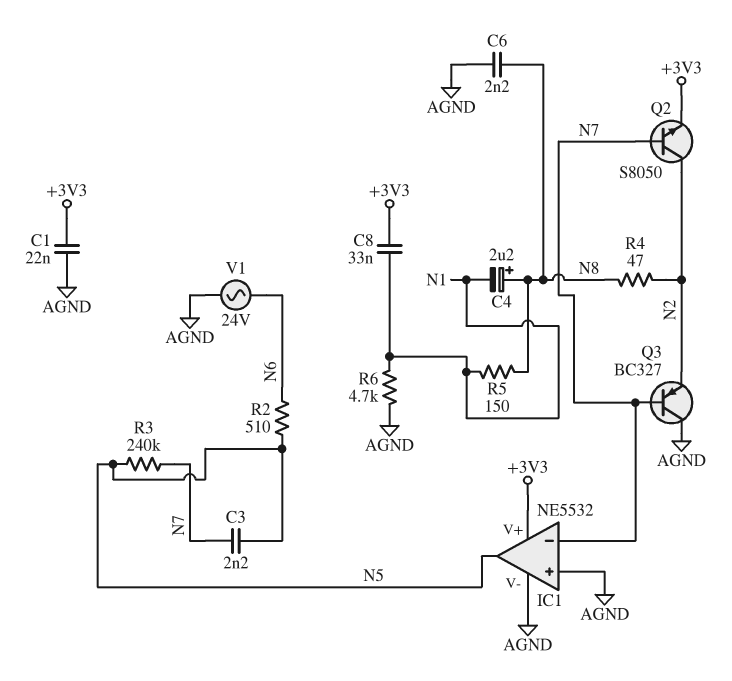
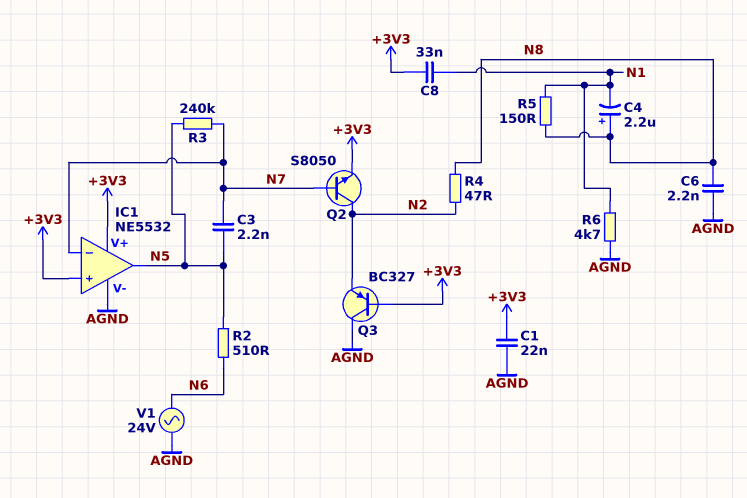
IC1 pin in+: AGND -> +3V3
Q3: PNP BC327 (B N7, C AGND, E N2) -> PNP BC327 (B +3V3, C AGND, E N2)

